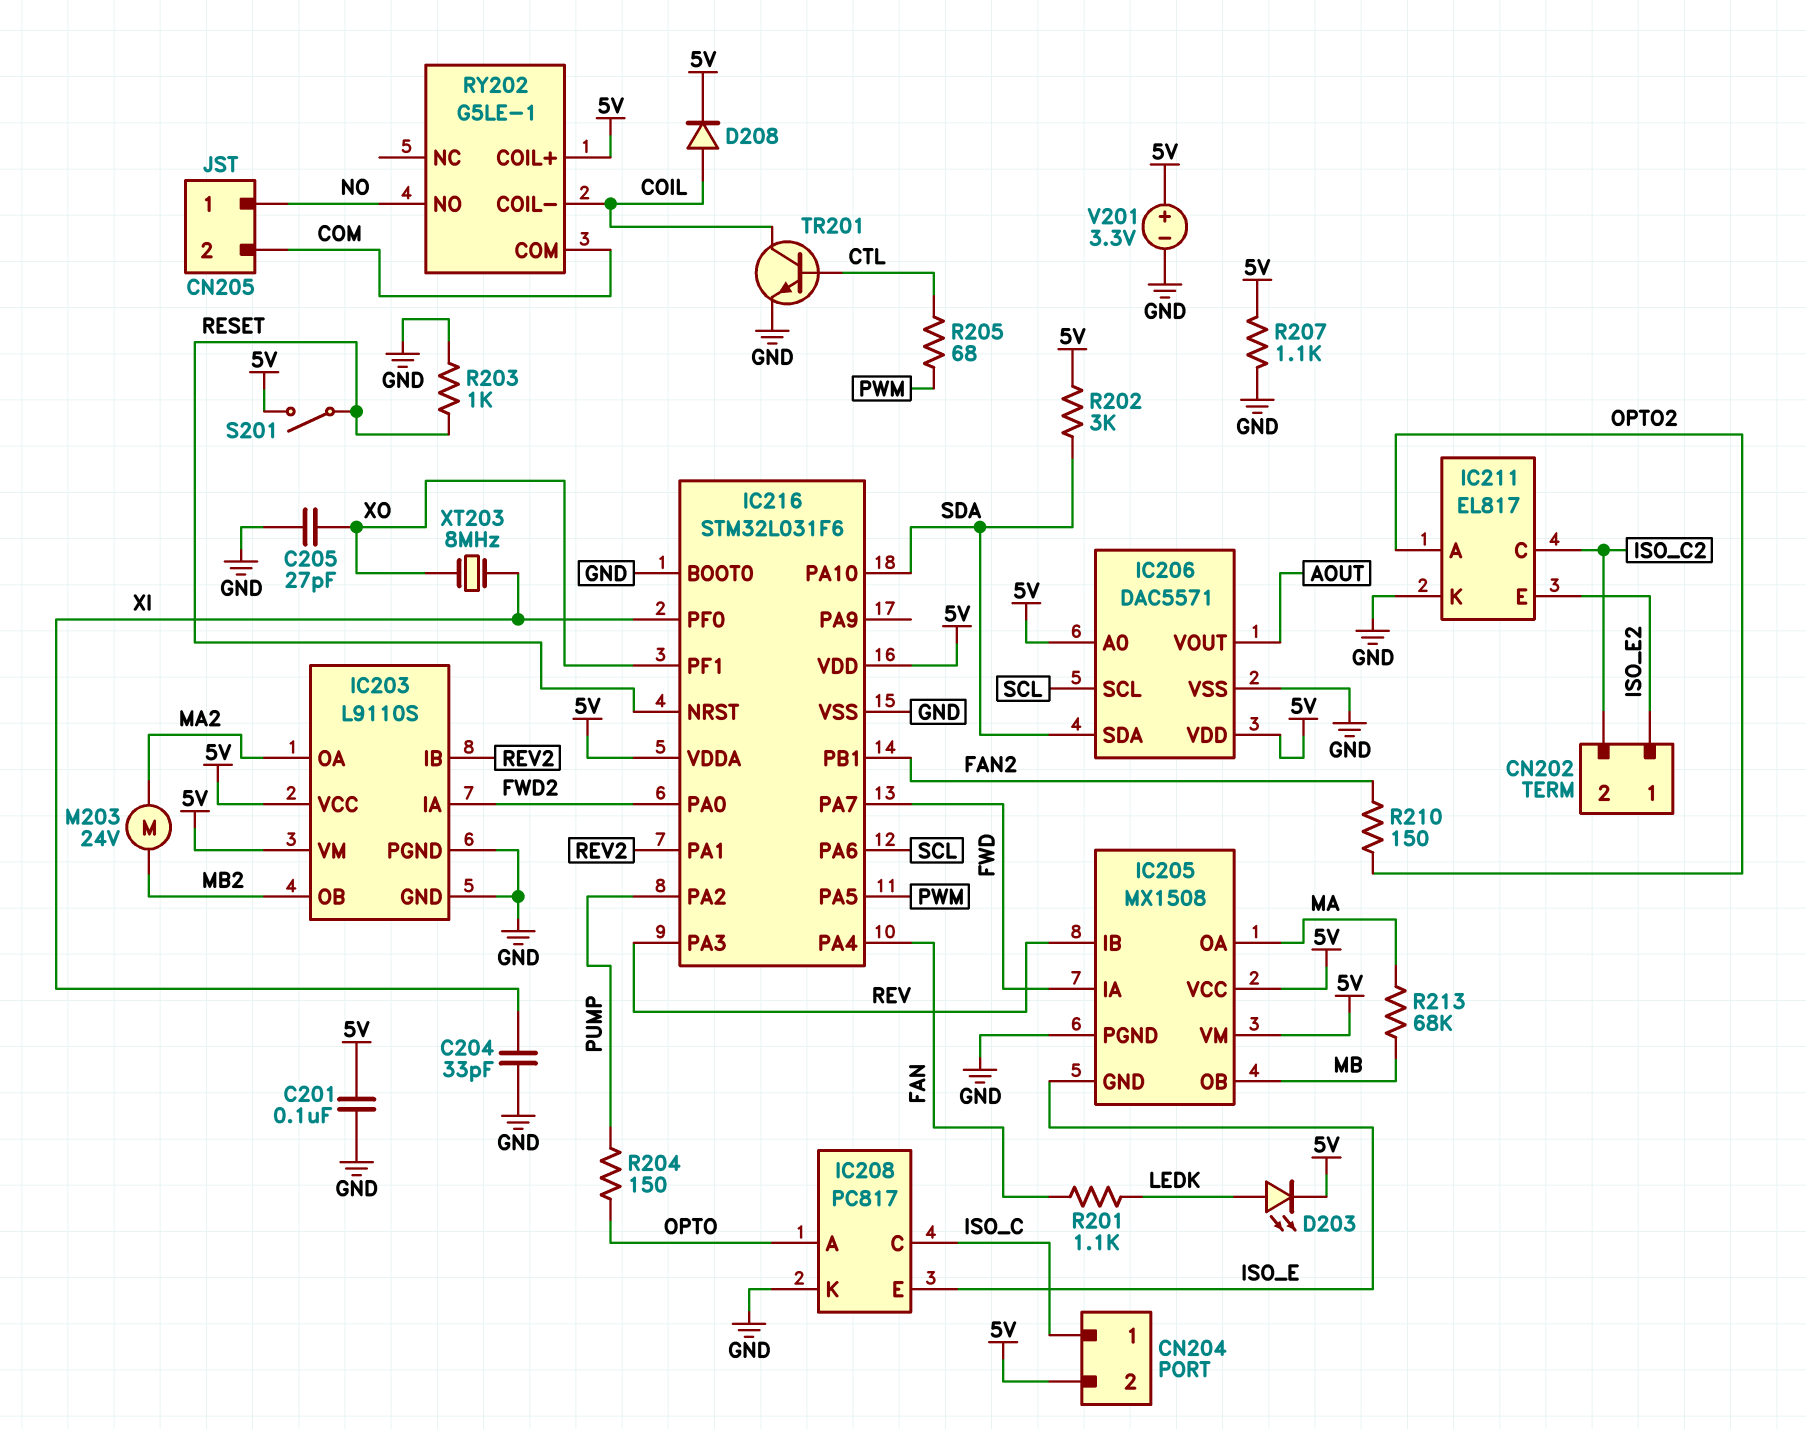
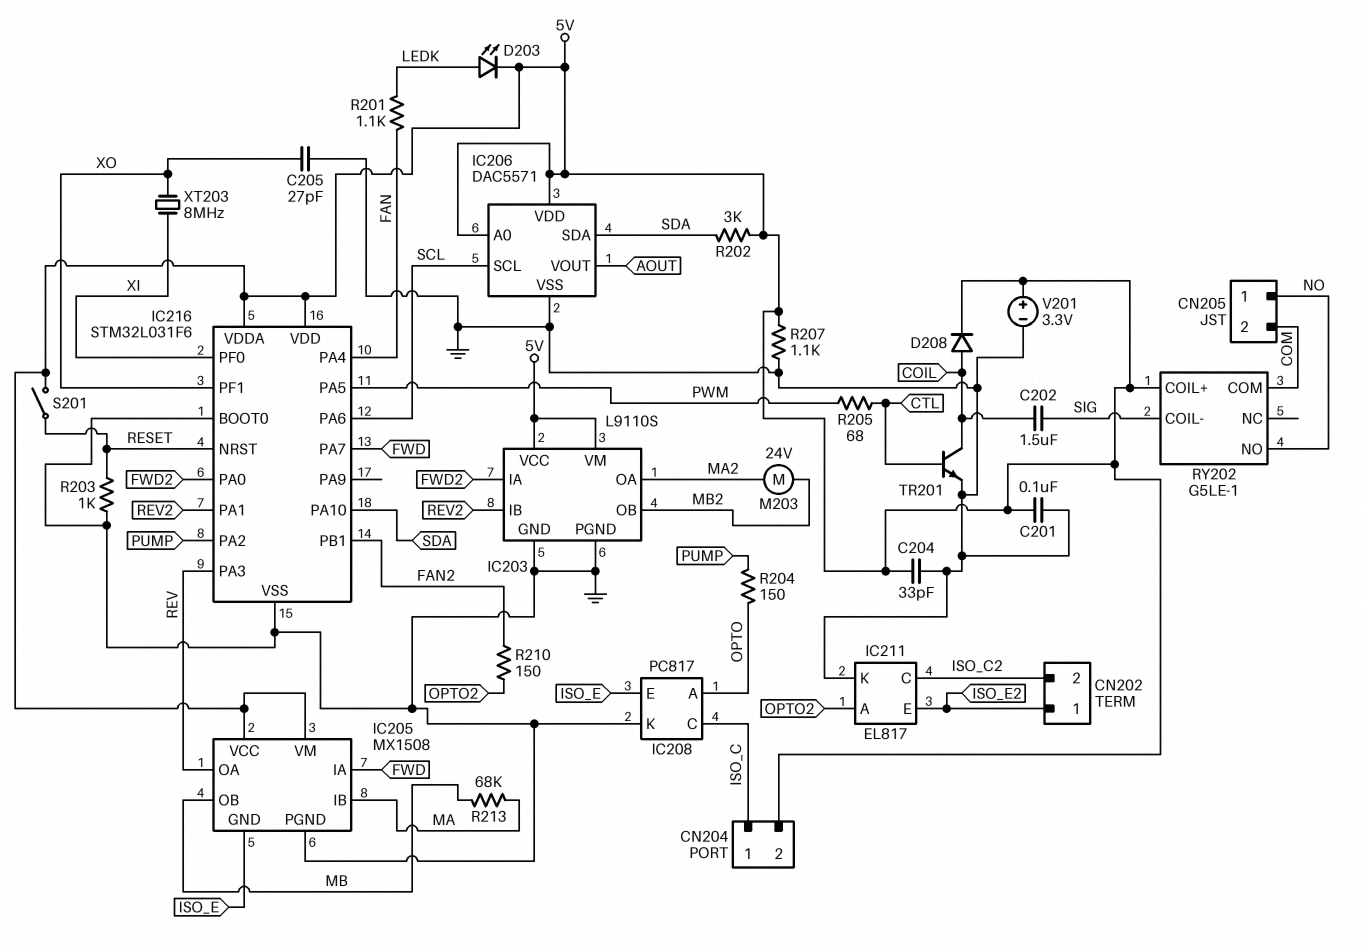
C202: none -> 1.5uF (COIL, SIG)
C204: 33pF (GND, XI) -> 33pF (5V, GND)
IC205 pin IB: REV -> MA
IC205 pin OA: MA -> REV
RY202 pin COIL-: COIL -> SIG

